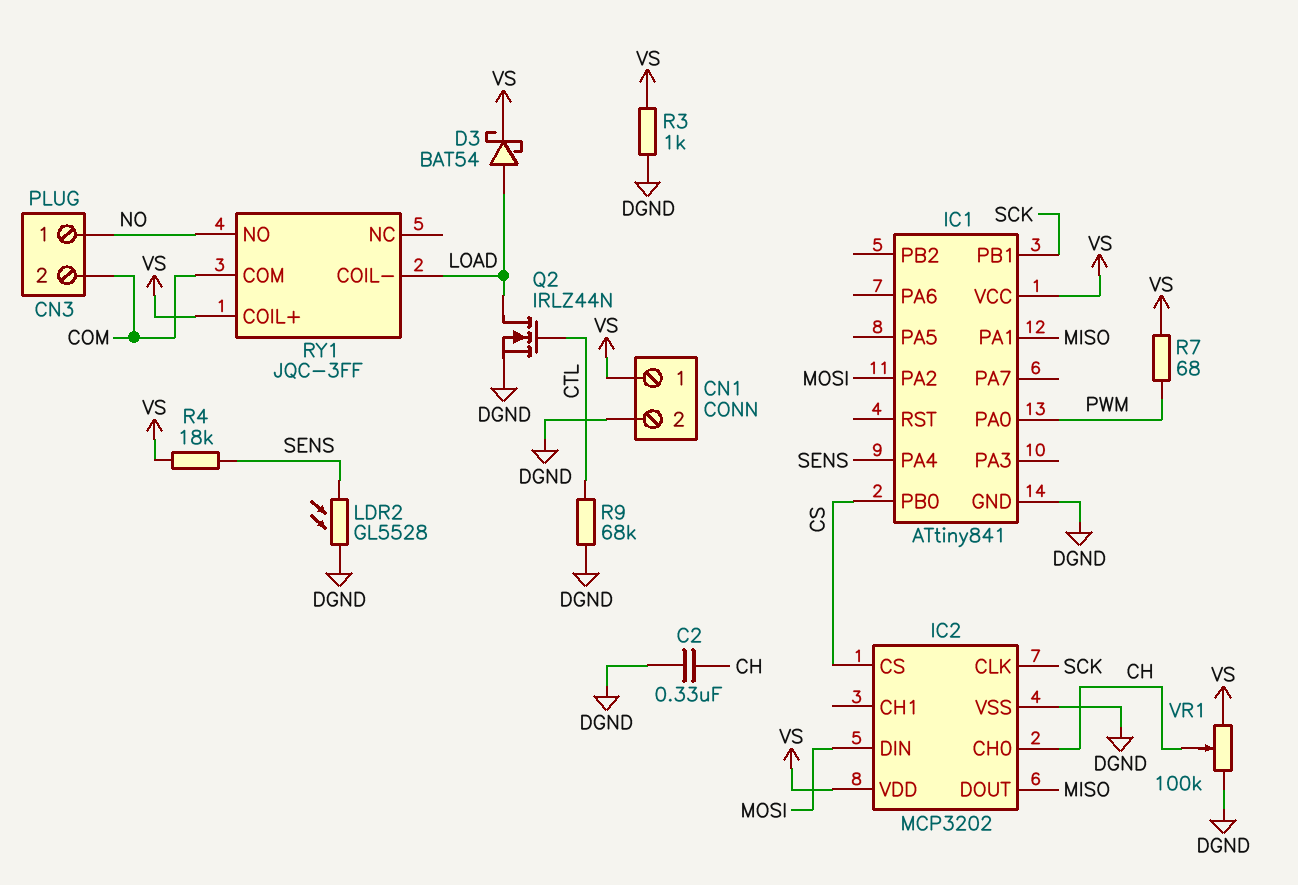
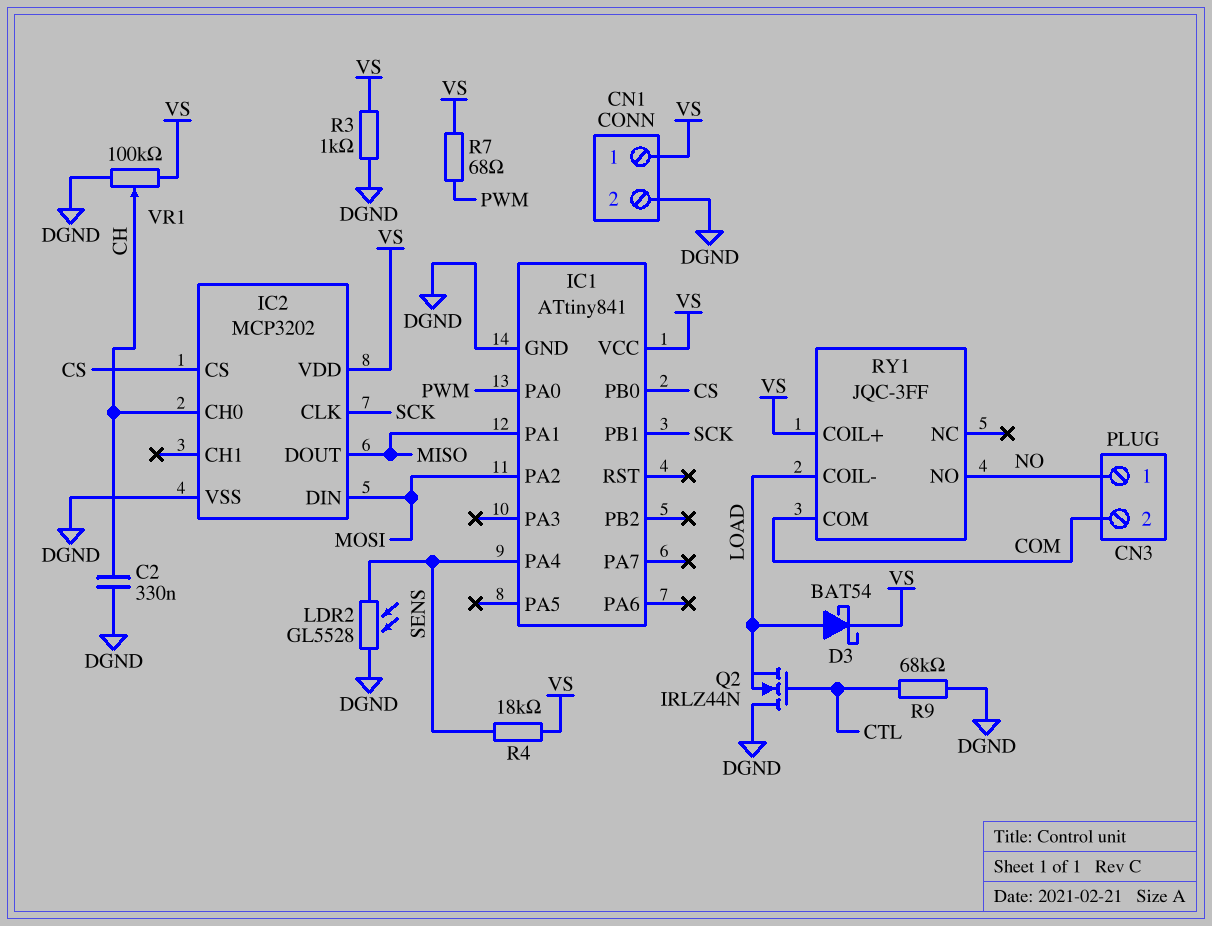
Q2: NMOS IRLZ44N (G CTL, D LOAD, S DGND) -> NMOS IRLZ44N (G CTL, D DGND, S LOAD)

